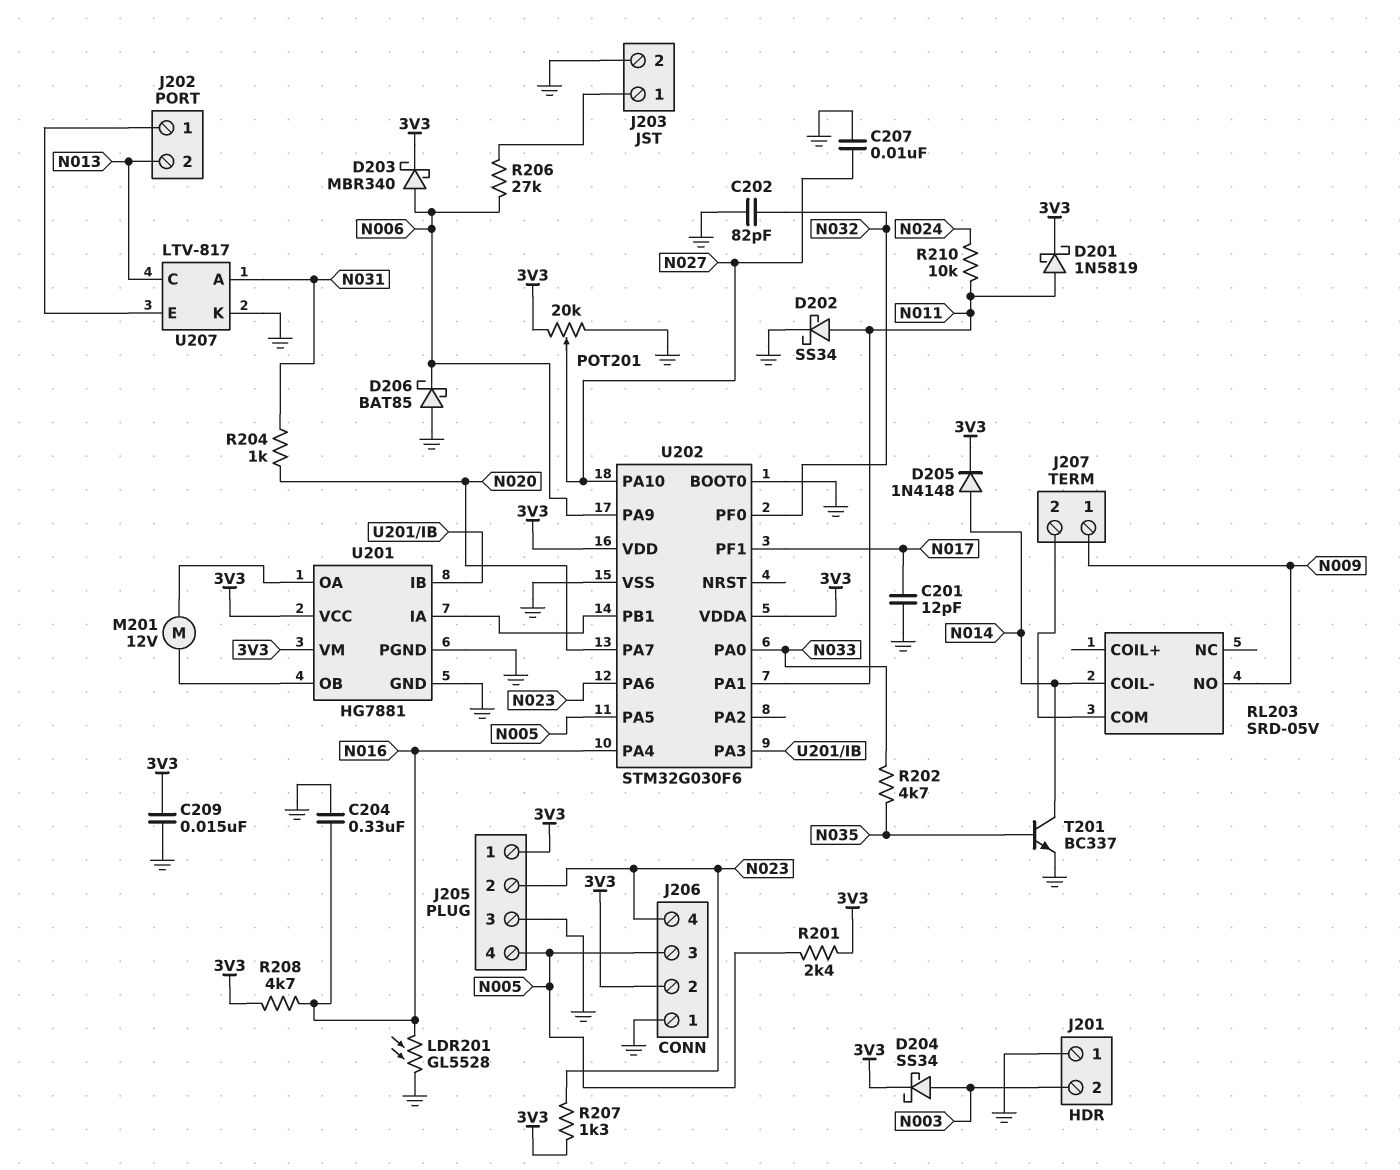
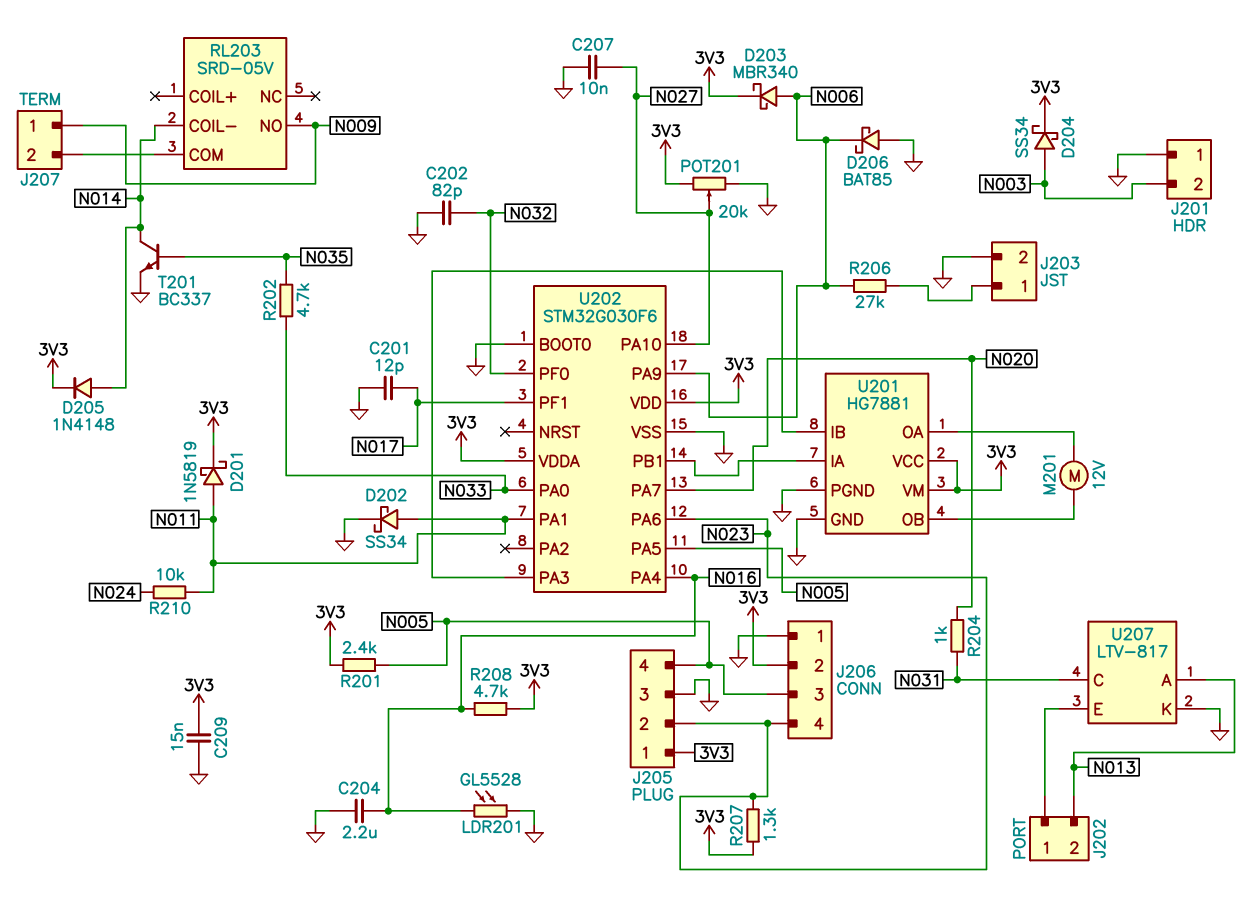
C204: 330nF (GND, N016) -> 2.2uF (GND, N016)
U207 pin A: N031 -> N013
U207 pin C: N013 -> N031

